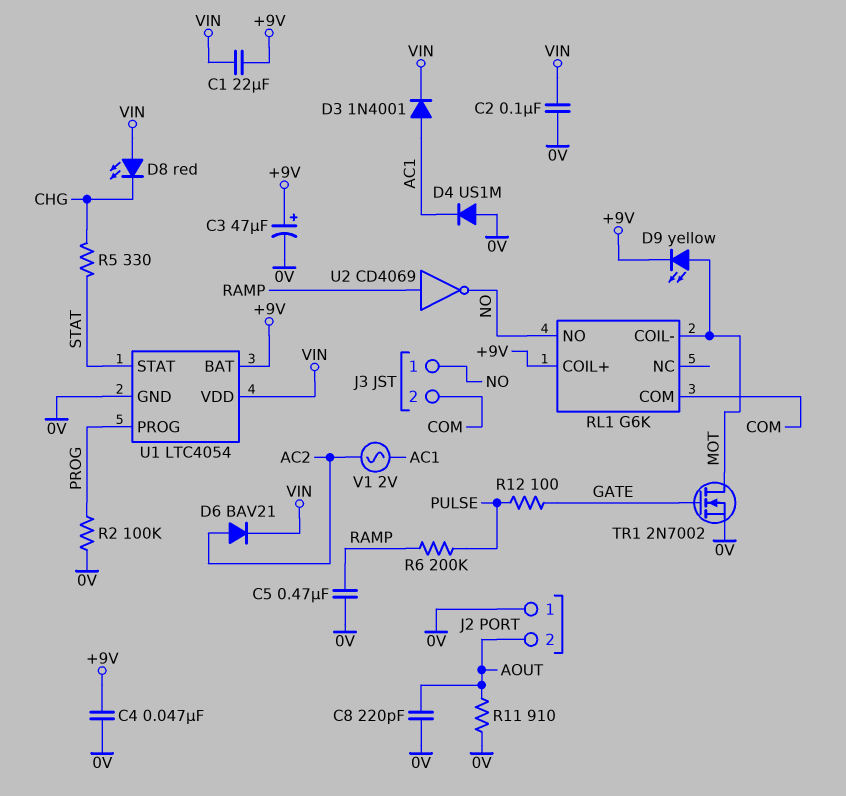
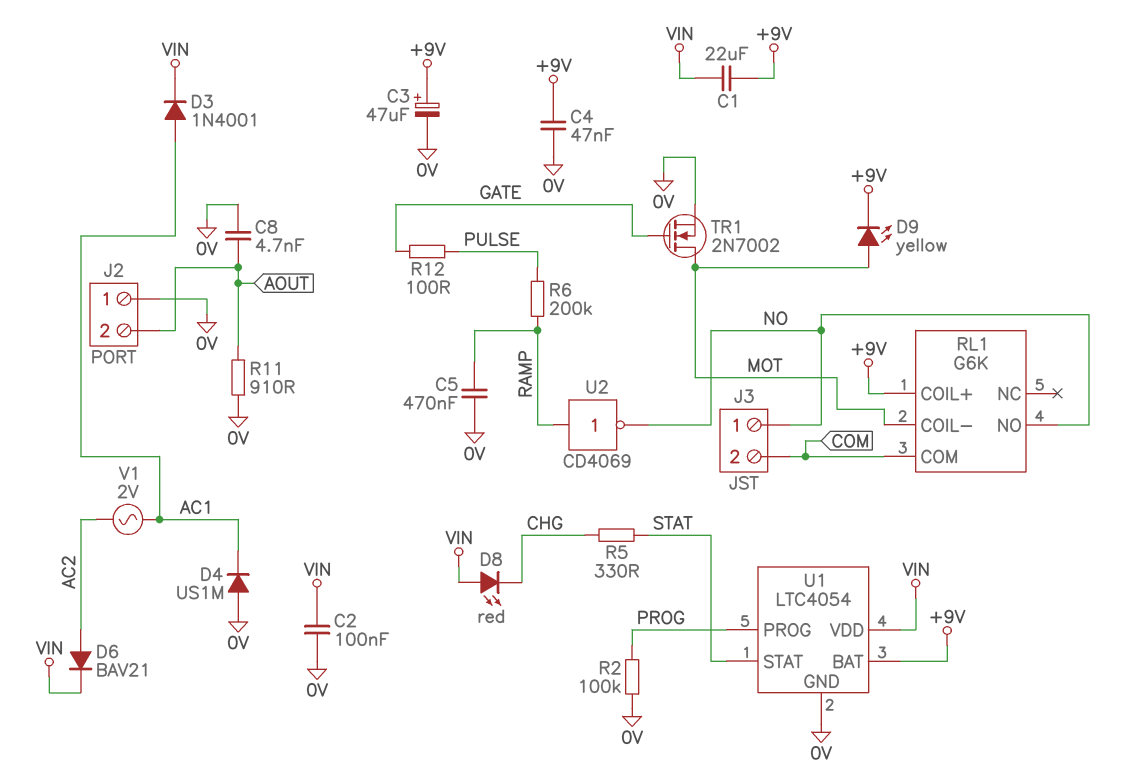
C8: 220pF (0V, AOUT) -> 4.7nF (0V, AOUT)

